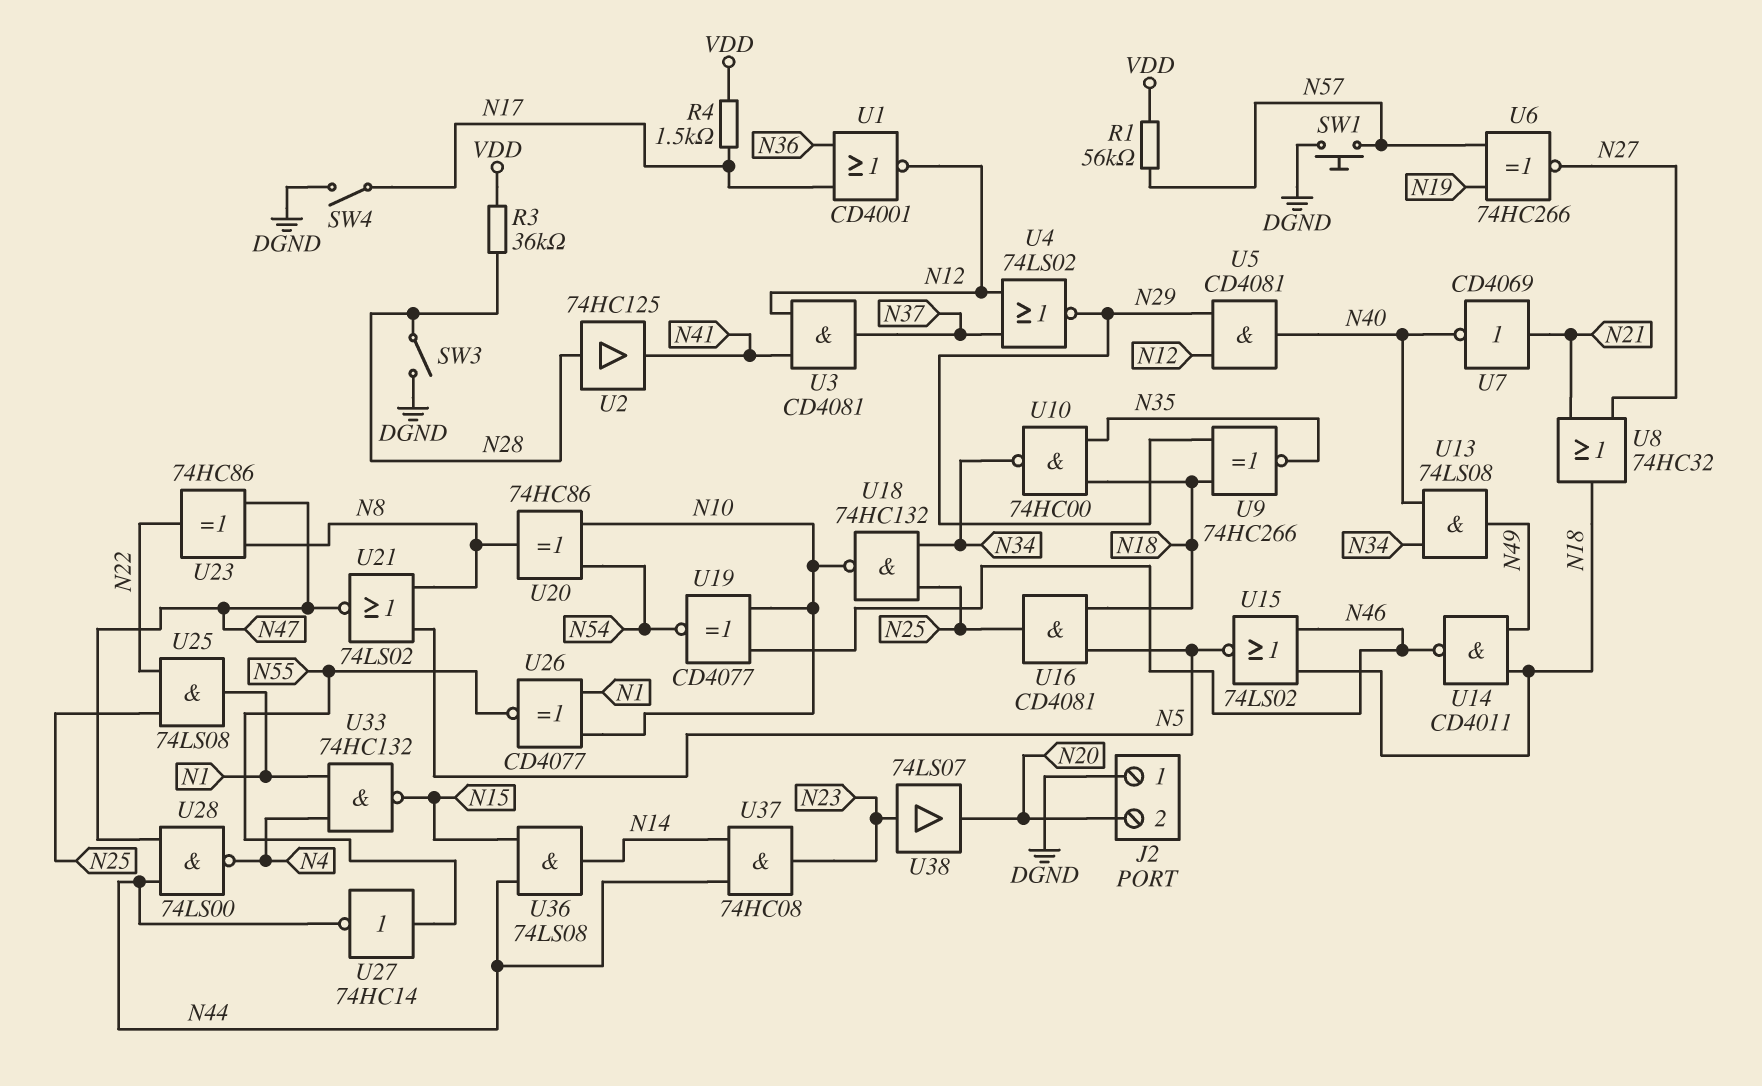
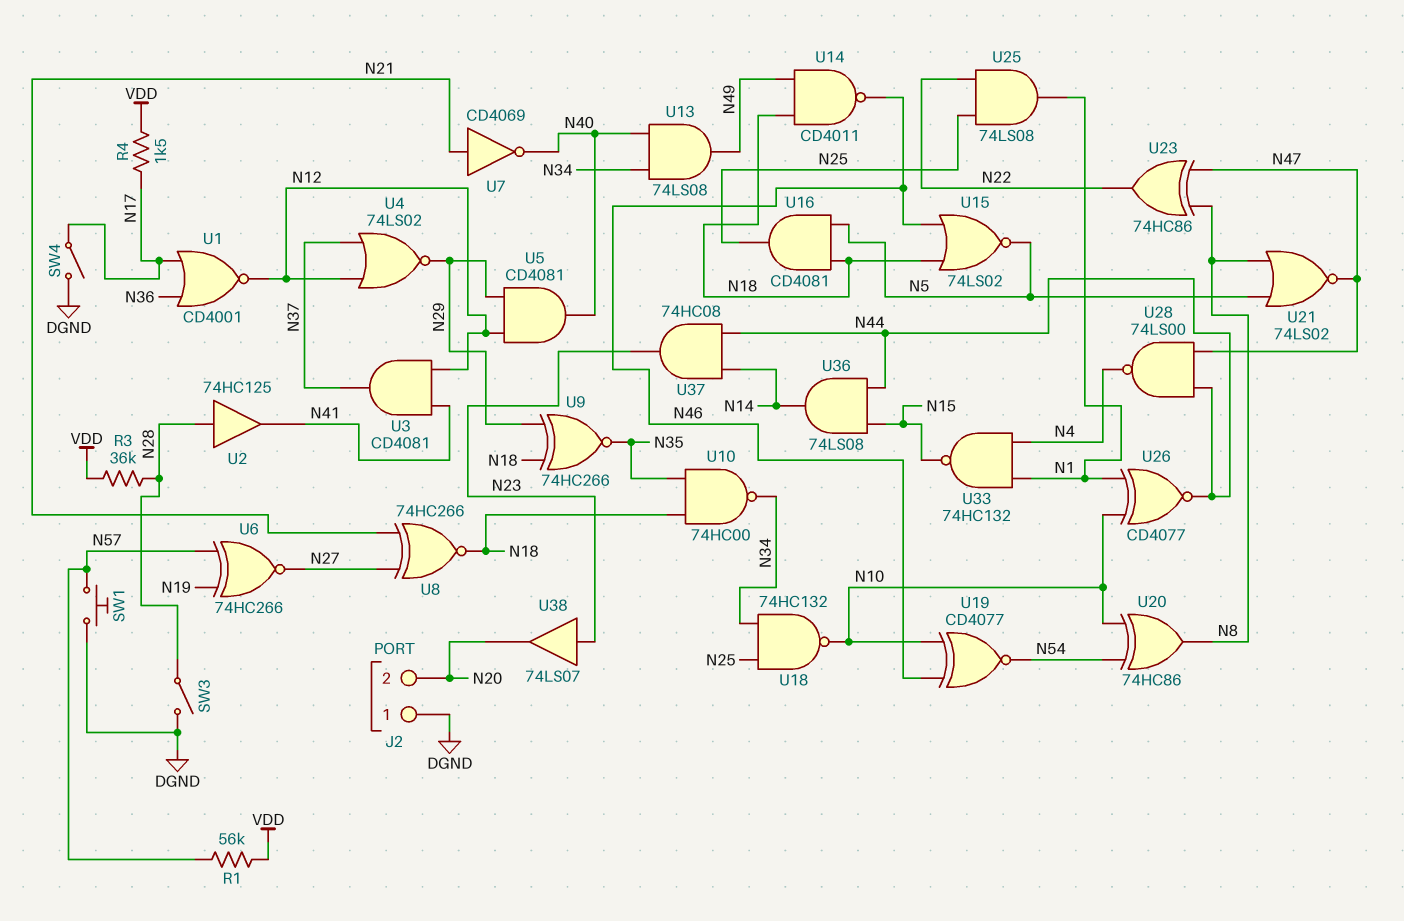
U8: OR 74HC32 (in N21, in N27, out N18) -> XNOR 74HC266 (in N21, in N27, out N18)
U26: XNOR CD4077 (in N1, in N10, out N55) -> XNOR CD4077 (in N1, in N10, out N44)
U27: NOT 74HC14 (in N55, out N44) -> none

